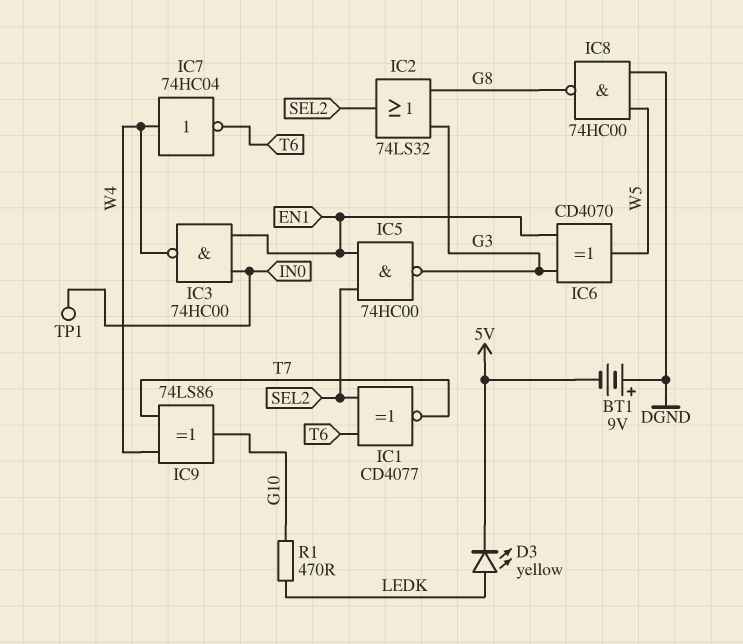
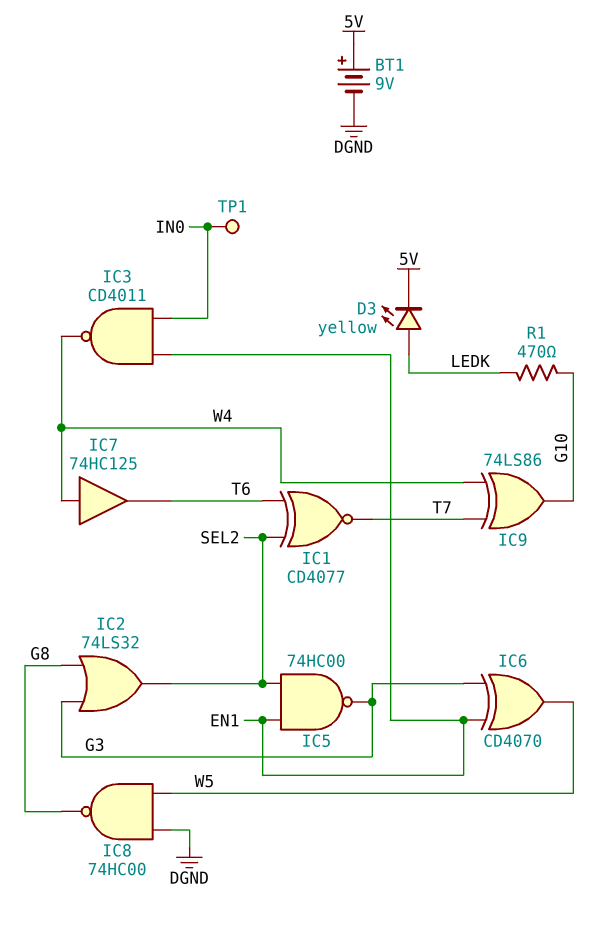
BT1: 9V (plus DGND, minus 5V) -> 9V (plus 5V, minus DGND)
IC3: NAND 74HC00 (in EN1, in IN0, out W4) -> NAND CD4011 (in EN1, in IN0, out W4)
IC7: NOT 74HC04 (in W4, out T6) -> buffer 74HC125 (in W4, out T6)

